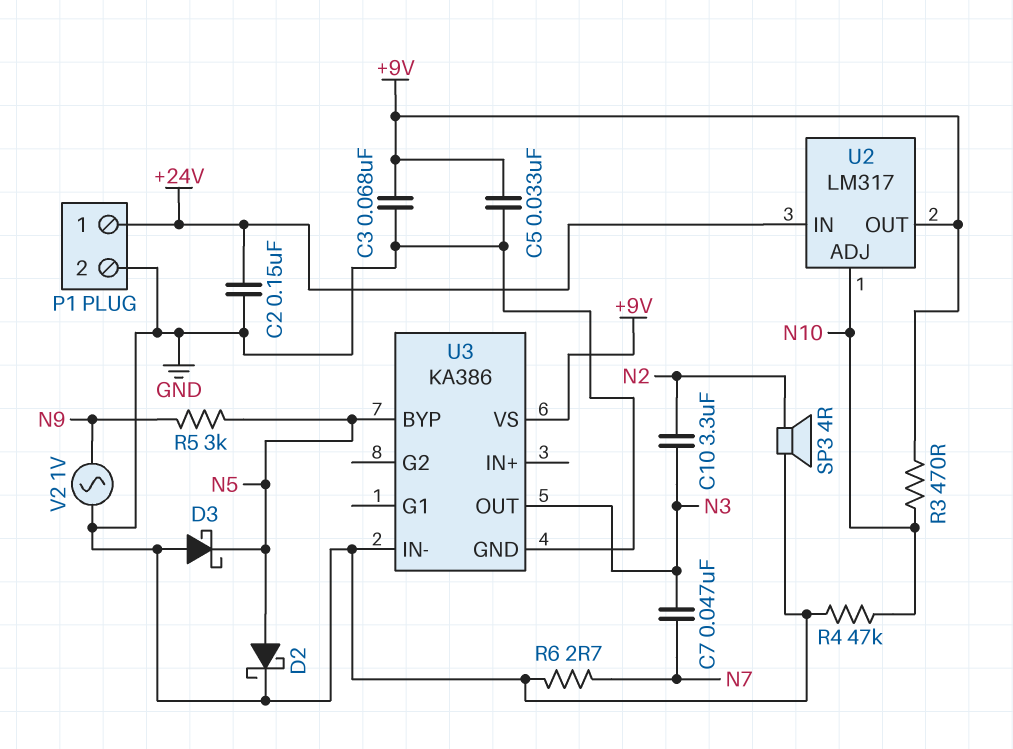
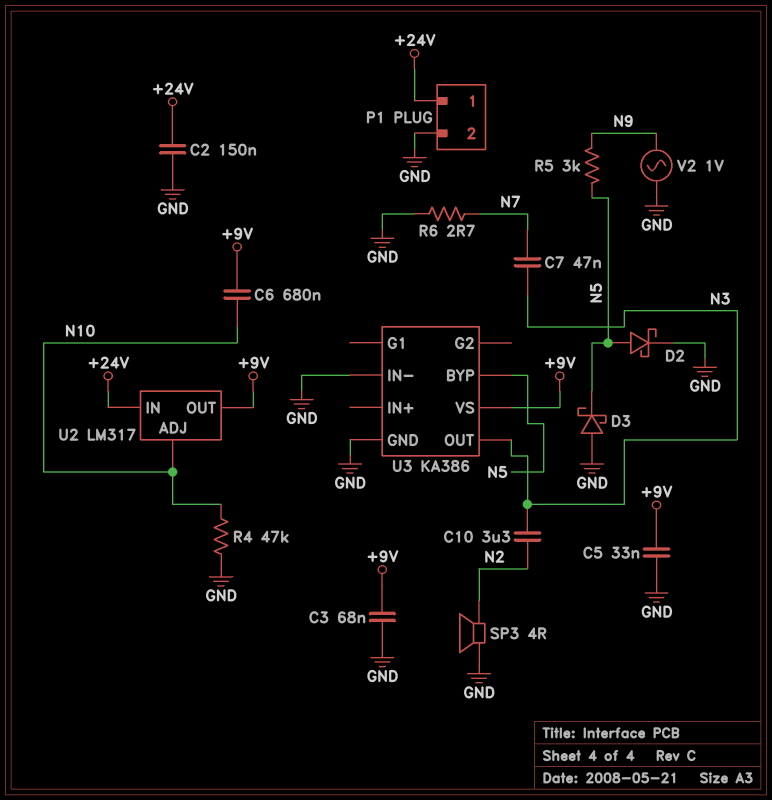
C6: none -> 680nF (+9V, N10)
R3: 470 (+9V, N10) -> none

